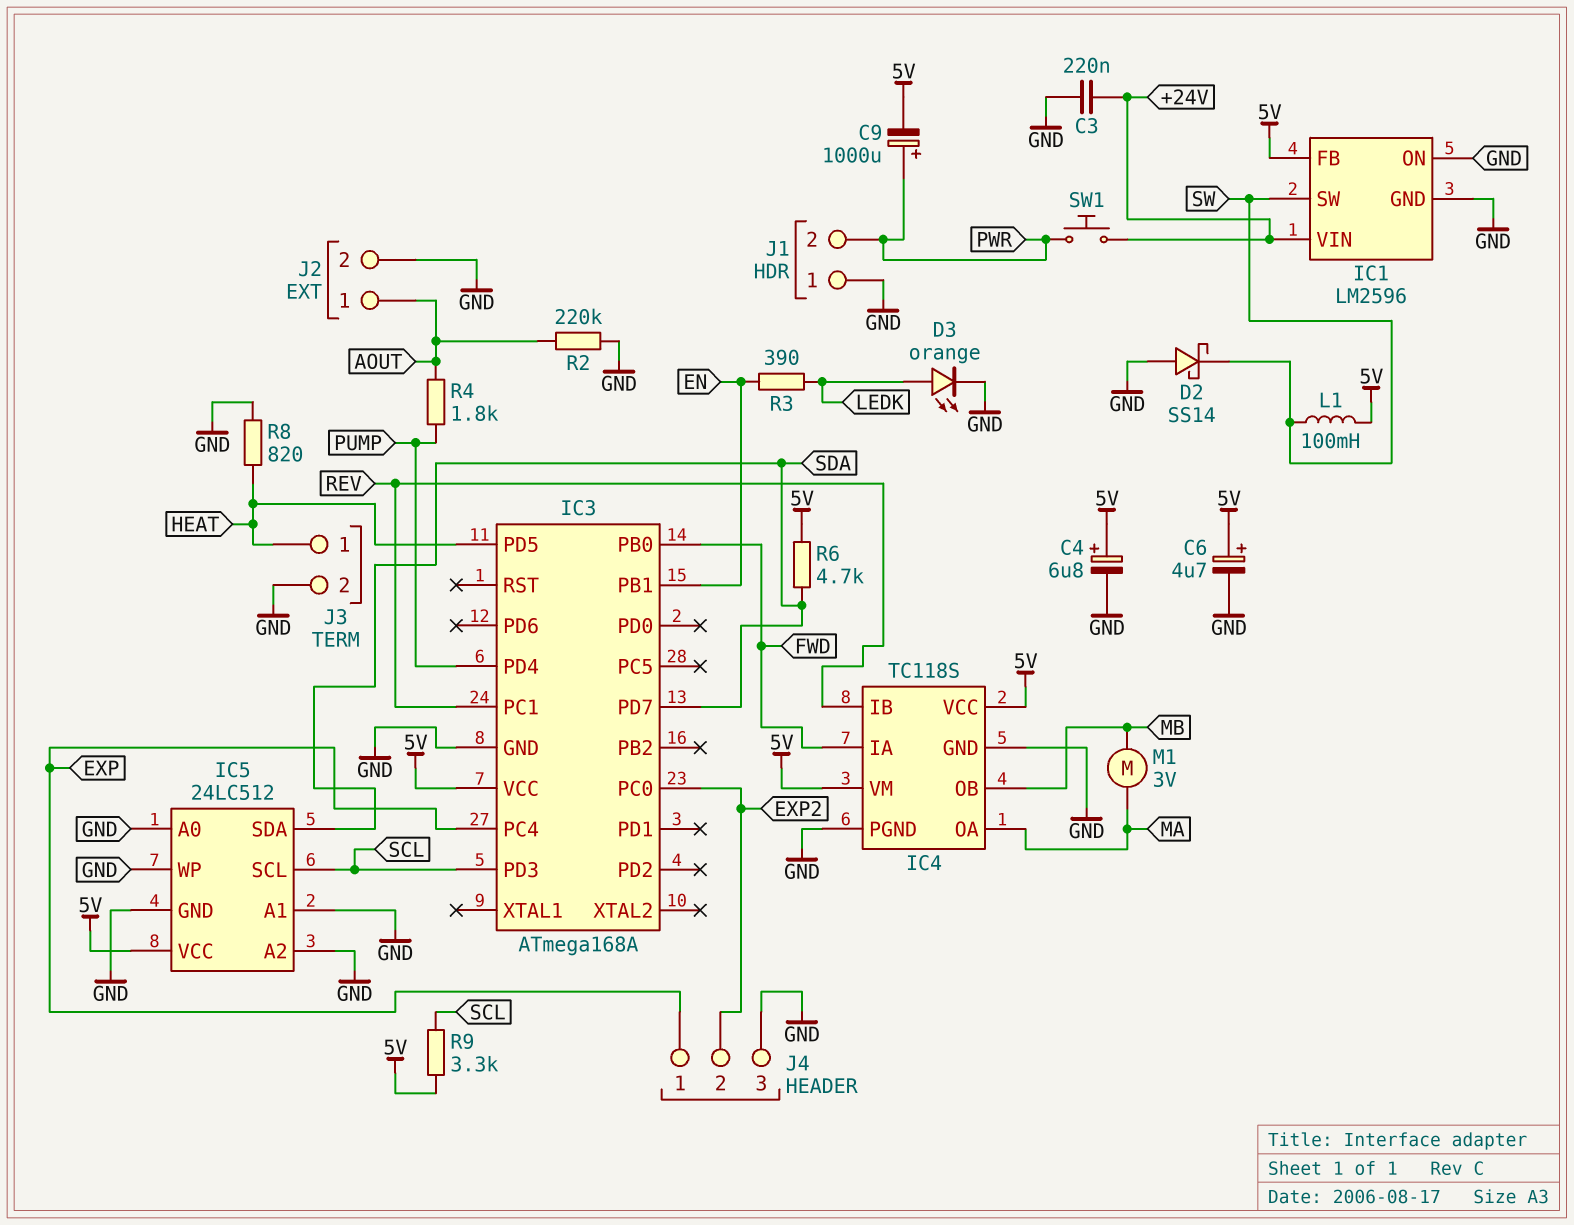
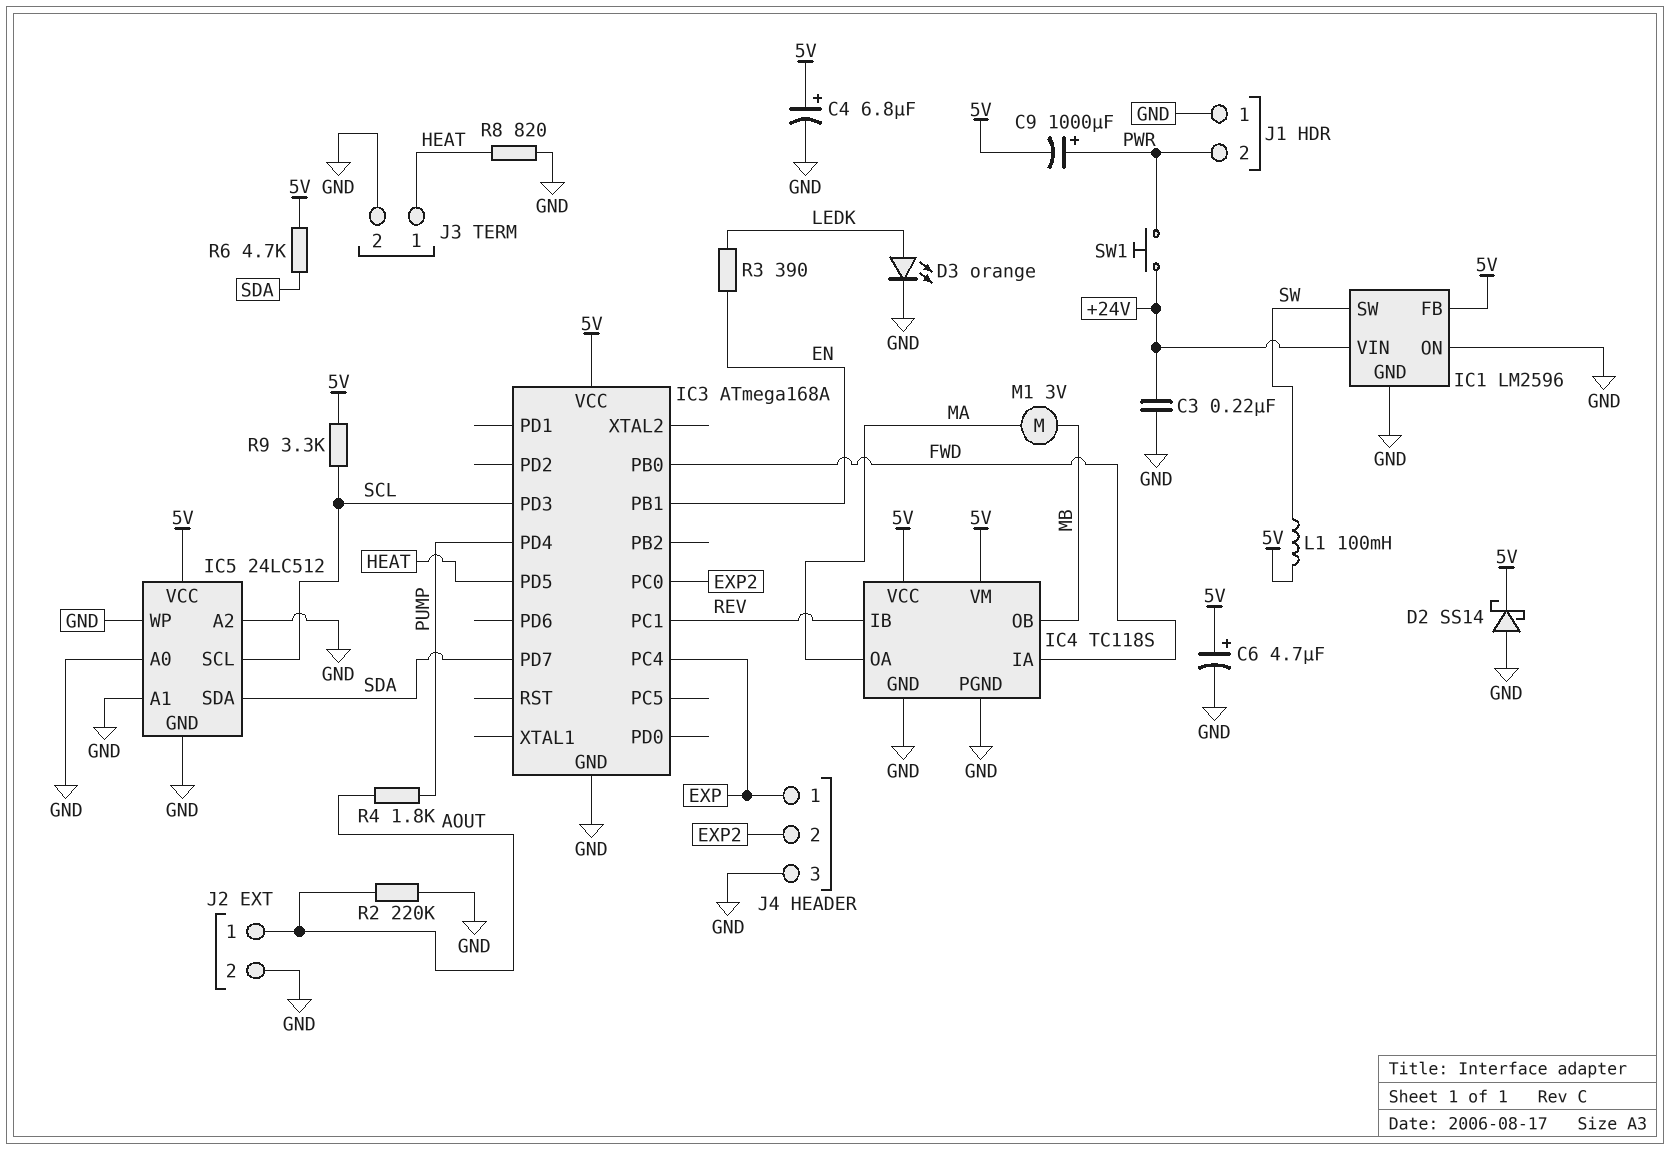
D2: schottky SS14 (A GND, K SW) -> schottky SS14 (A GND, K 5V)

